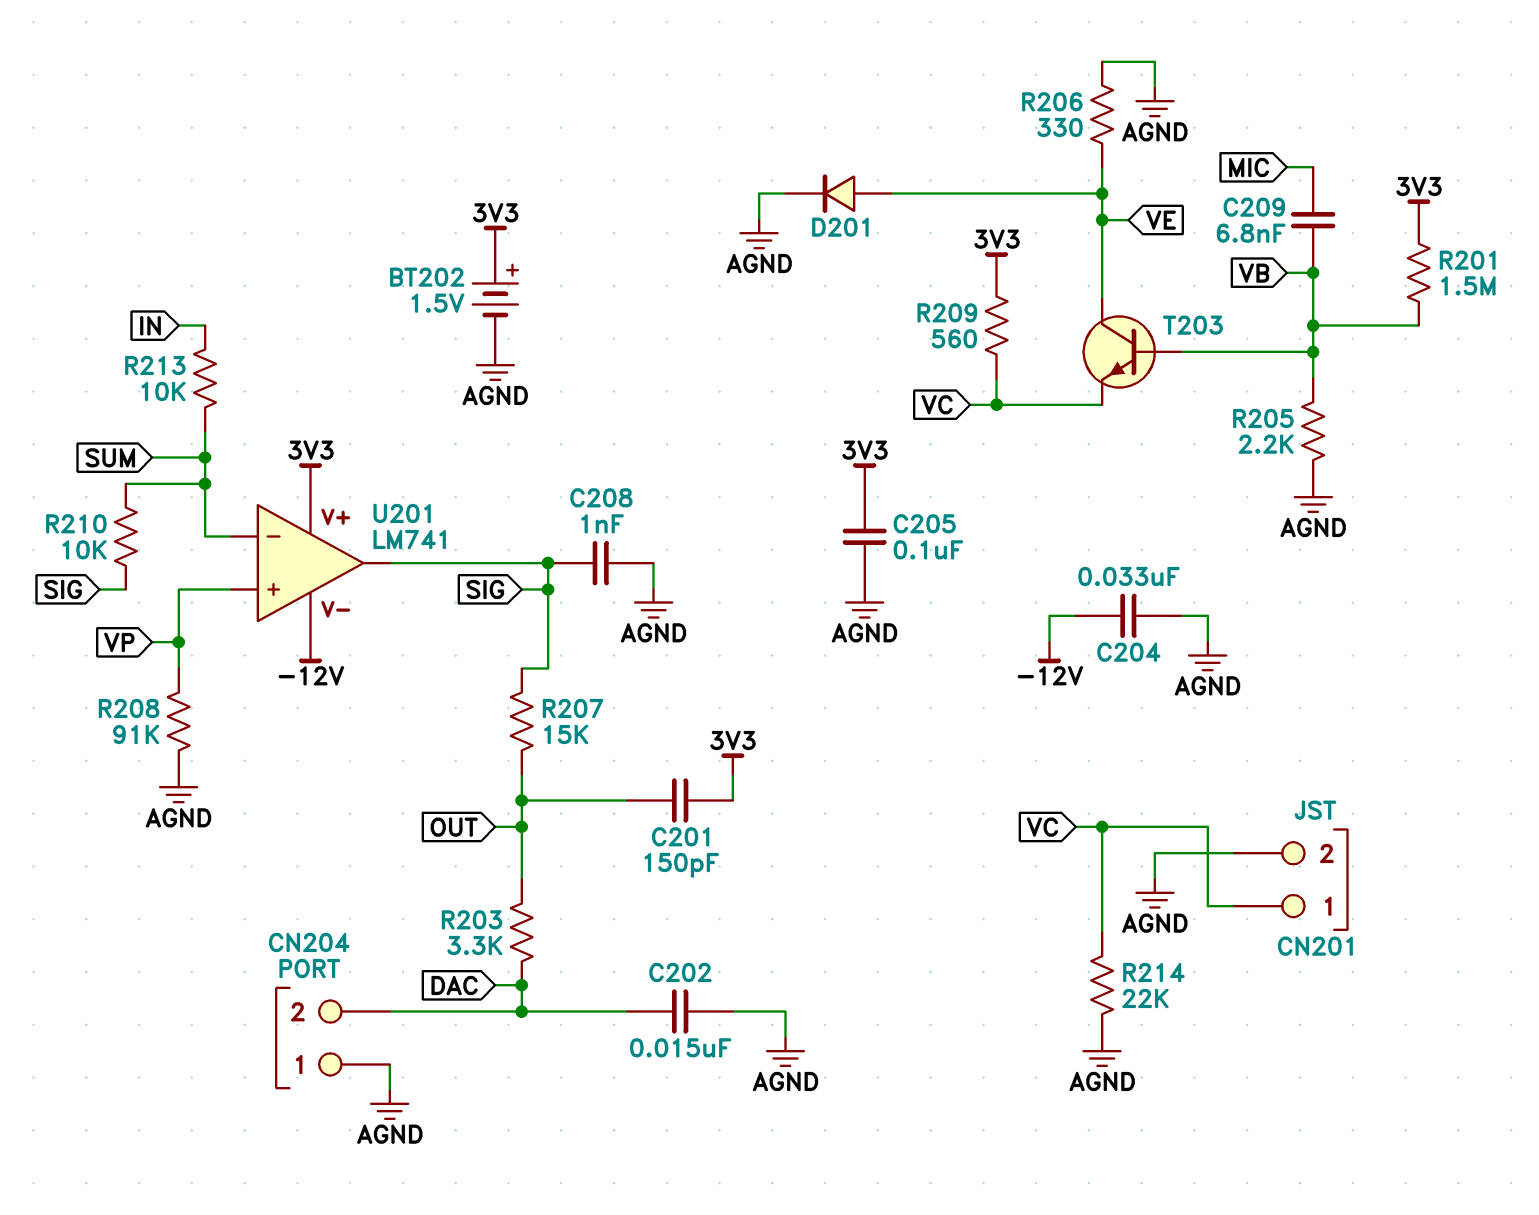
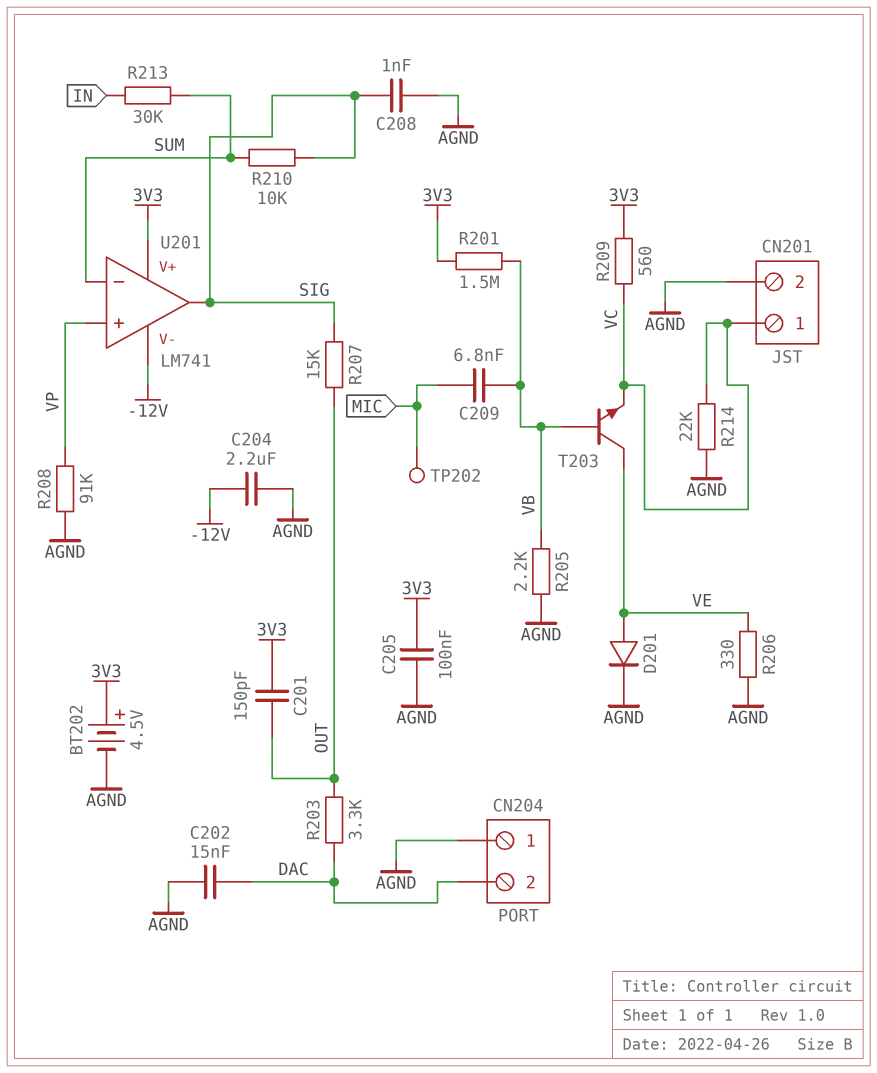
BT202: 1.5V (plus 3V3, minus AGND) -> 4.5V (plus 3V3, minus AGND)
C204: 33nF (-12V, AGND) -> 2.2uF (-12V, AGND)
R213: 10k (IN, SUM) -> 30k (IN, SUM)
TP202: none -> test point (MIC)

